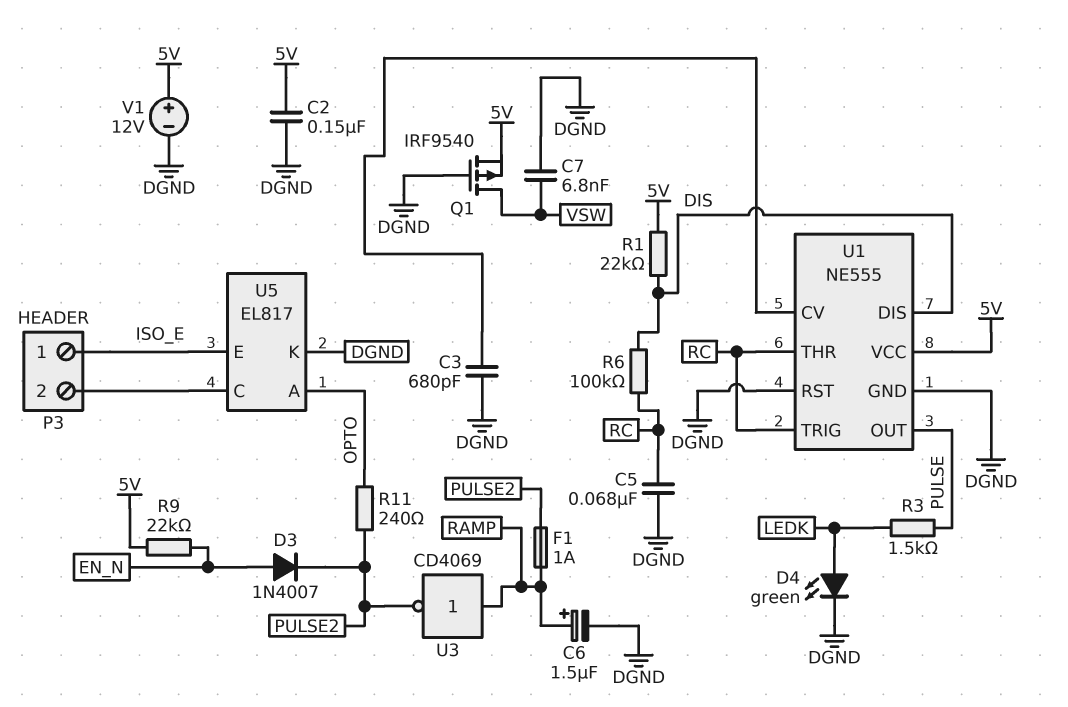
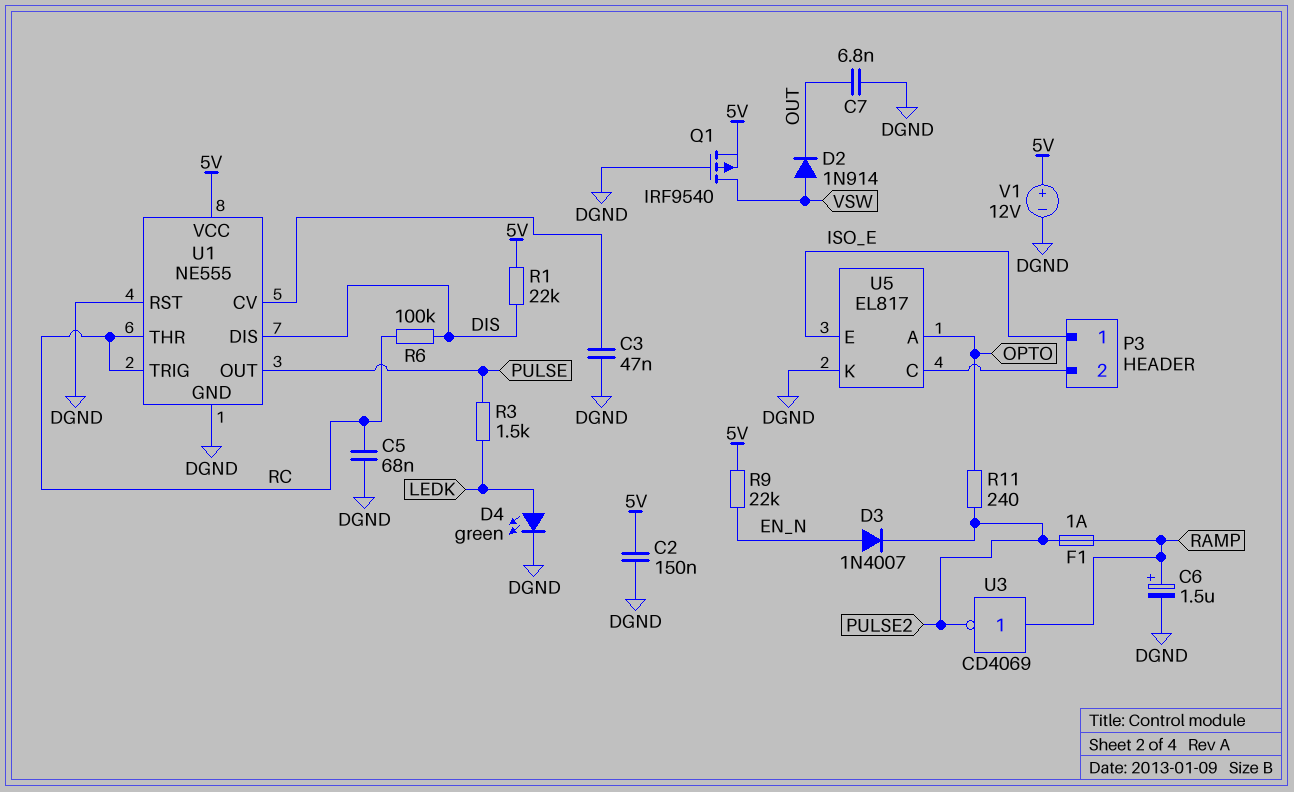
C3: 680pF (DGND, U1/CV) -> 47nF (DGND, U1/CV)
C7: 6.8nF (DGND, VSW) -> 6.8nF (DGND, OUT)
D2: none -> diode 1N914 (A VSW, K OUT)

